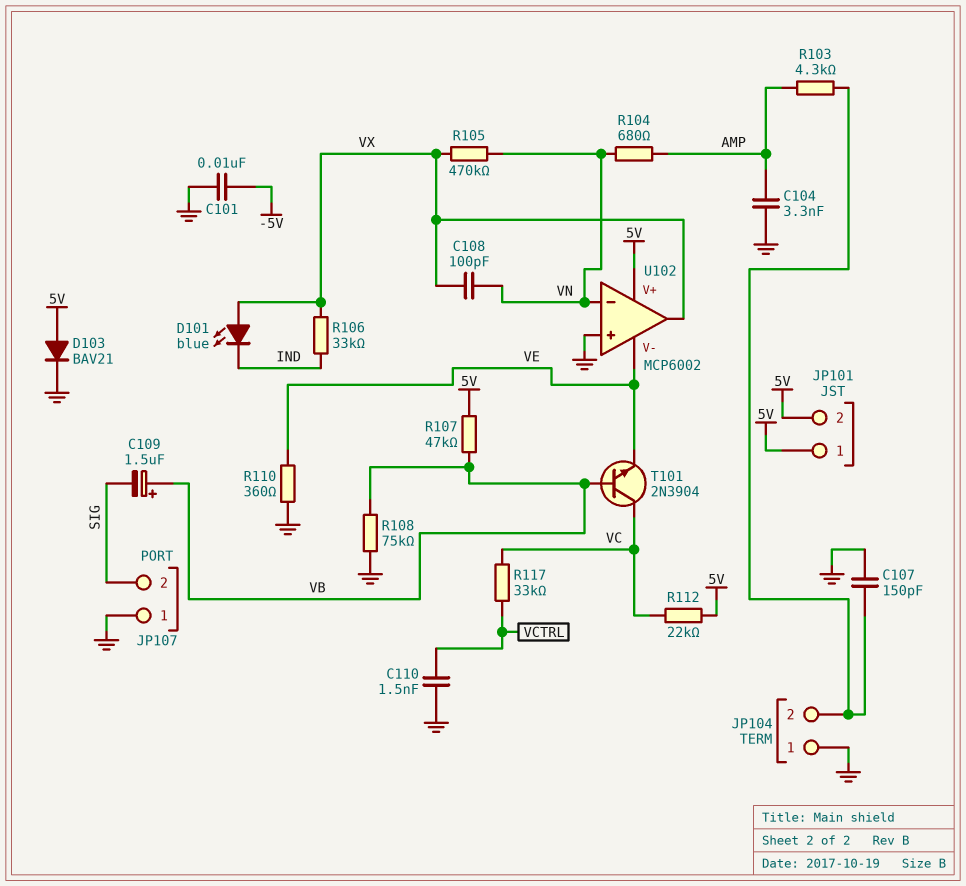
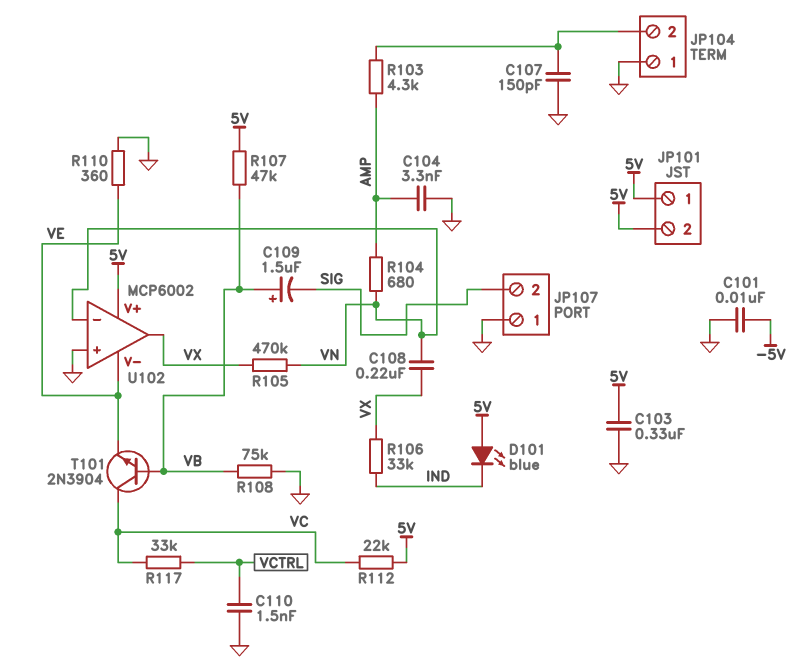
C103: none -> 330nF (5V, GND)
C108: 100pF (VN, VX) -> 220nF (VN, VX)
D101: LED blue (A VX, K IND) -> LED blue (A 5V, K IND)
D103: diode BAV21 (A 5V, K GND) -> none

